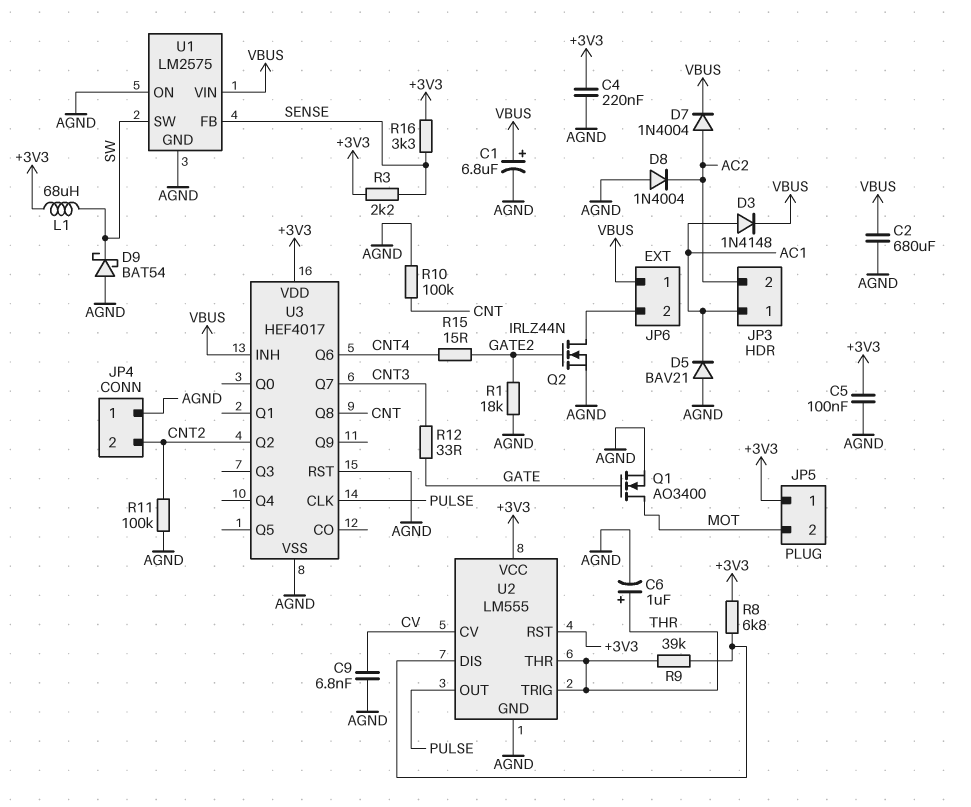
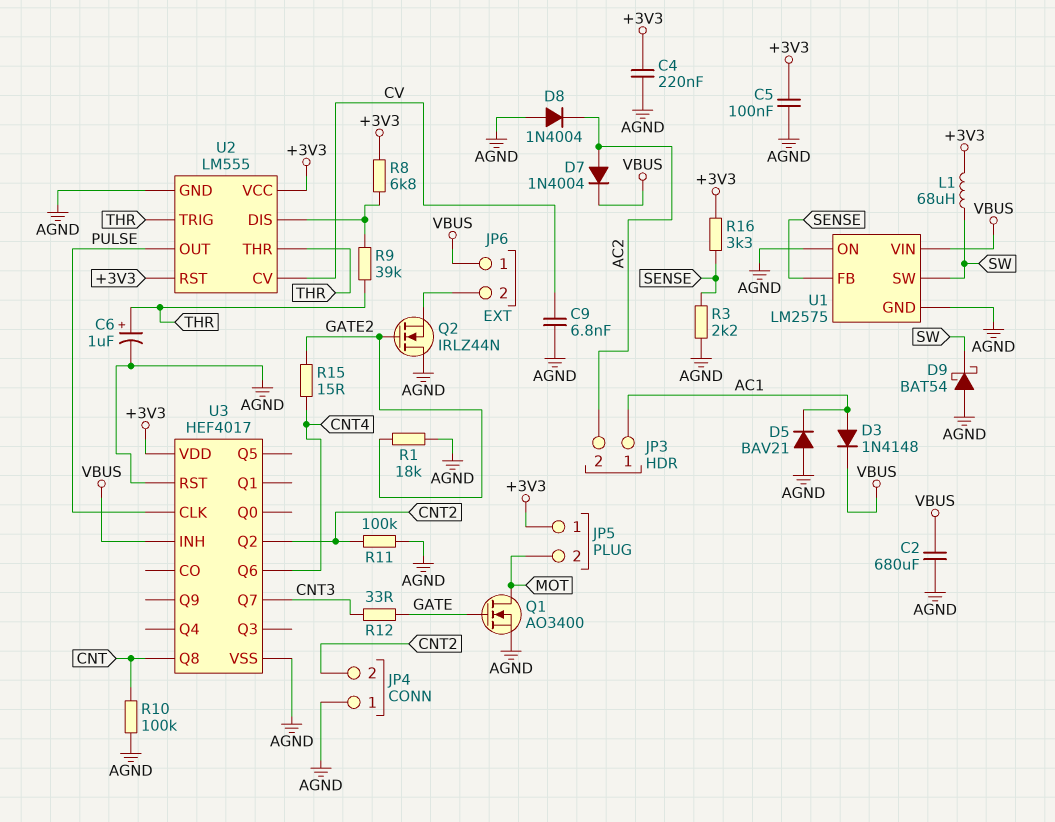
C1: 6.8uF (plus VBUS, minus AGND) -> none
Q2: NMOS IRLZ44N (G GATE2, D JP6/2, S AGND) -> NMOS IRLZ44N (G GATE2, D AGND, S JP6/2)
R3: 2.2k (+3V3, SENSE) -> 2.2k (AGND, SENSE)

